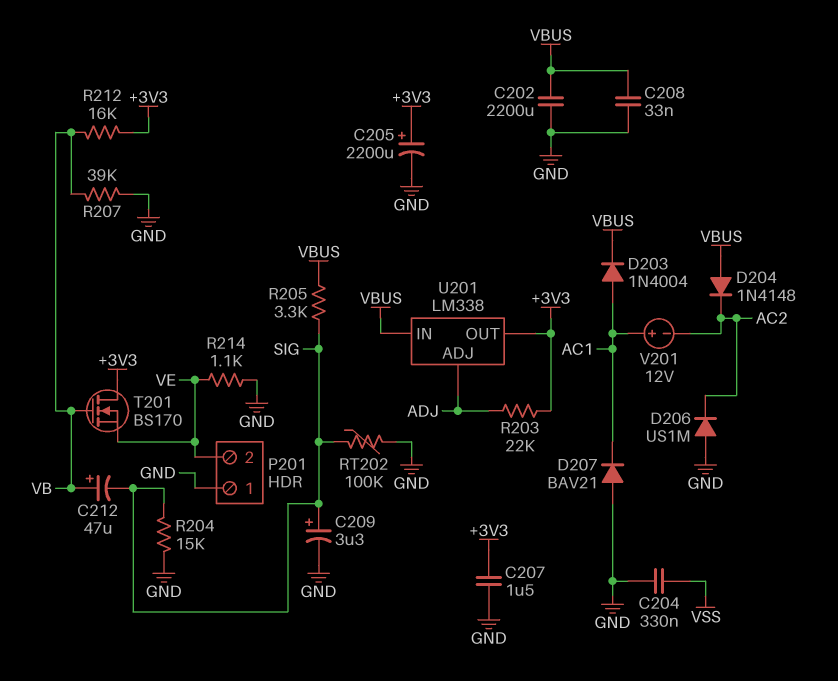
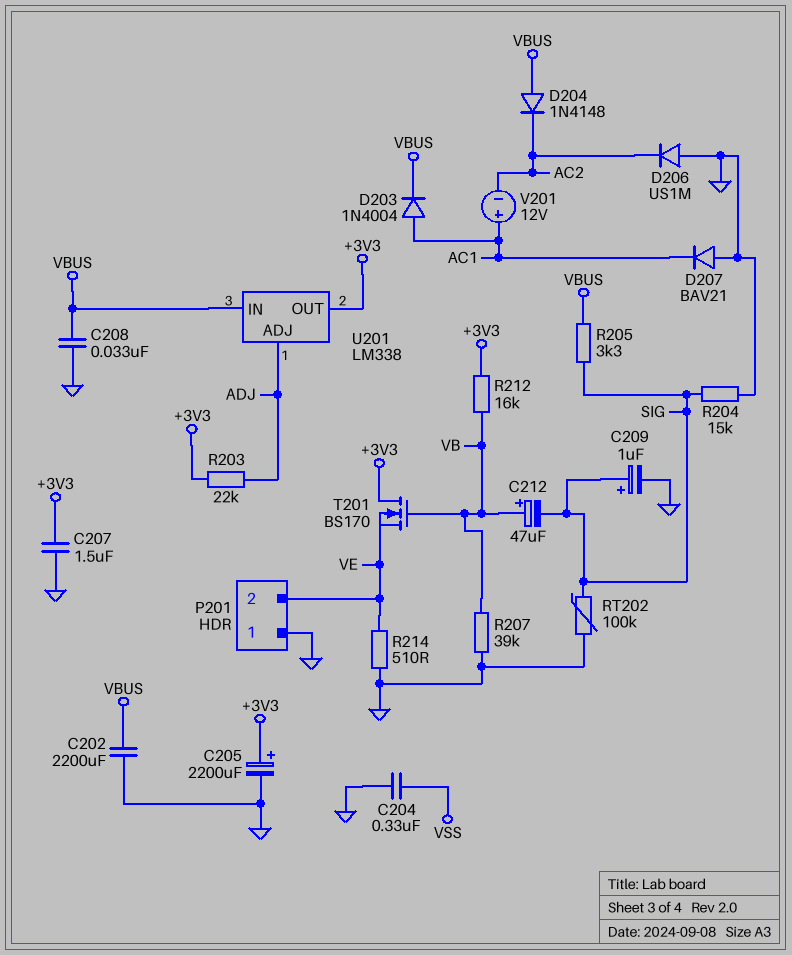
C209: 3.3uF (plus SIG, minus GND) -> 1uF (plus SIG, minus GND)
R214: 1.1k (GND, VE) -> 510 (GND, VE)

